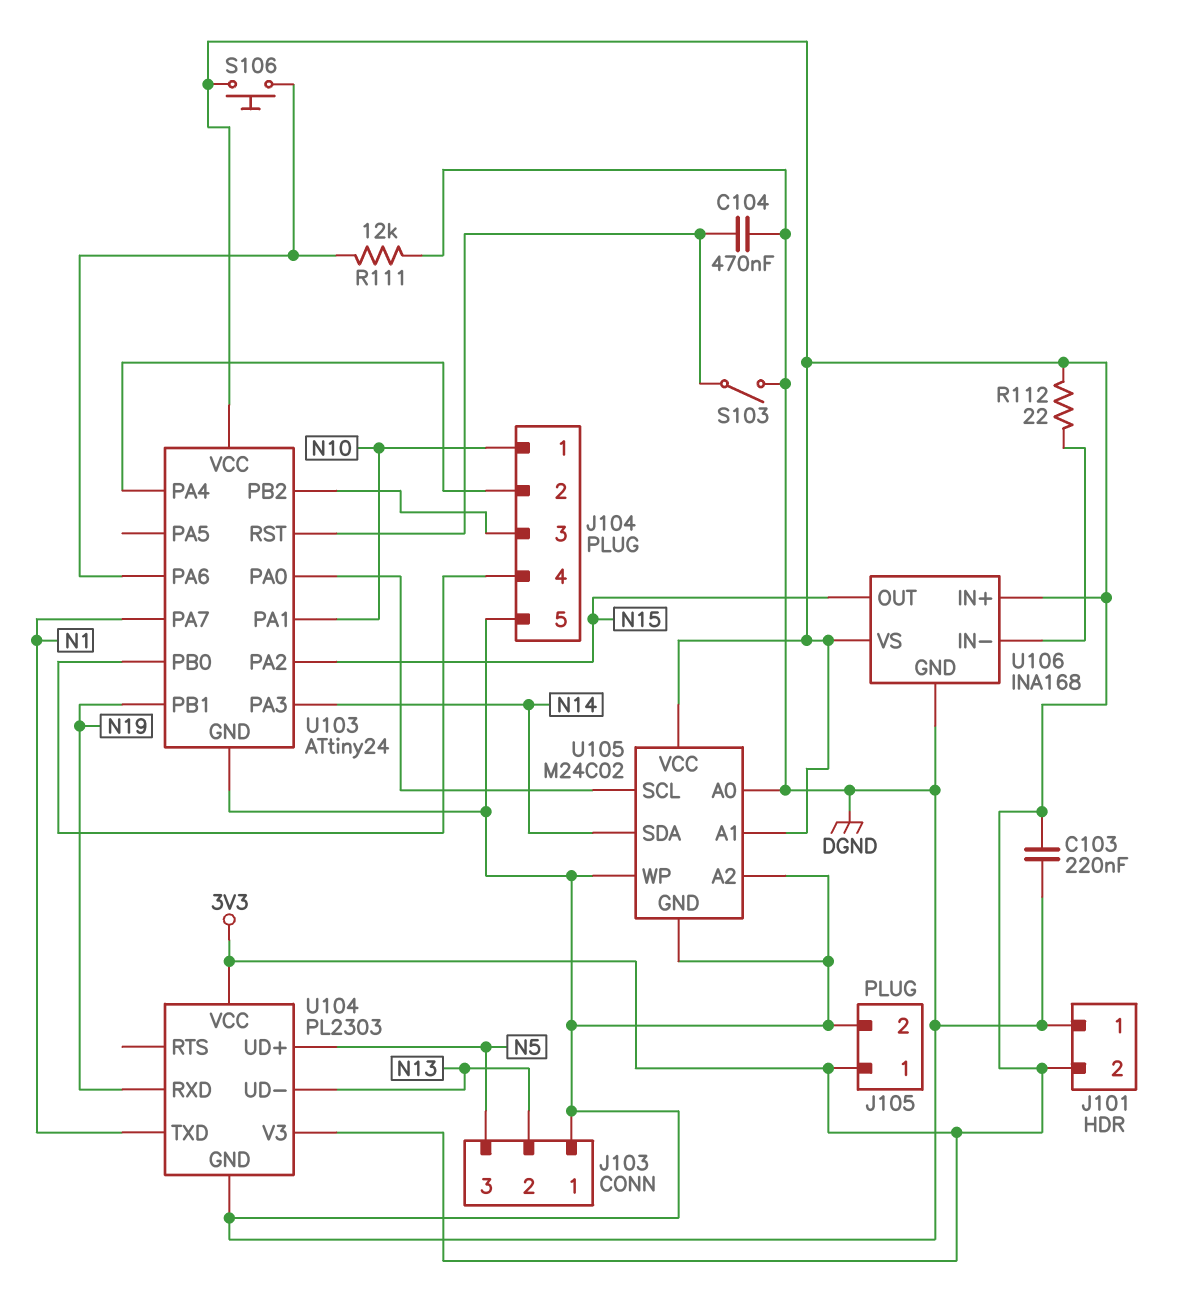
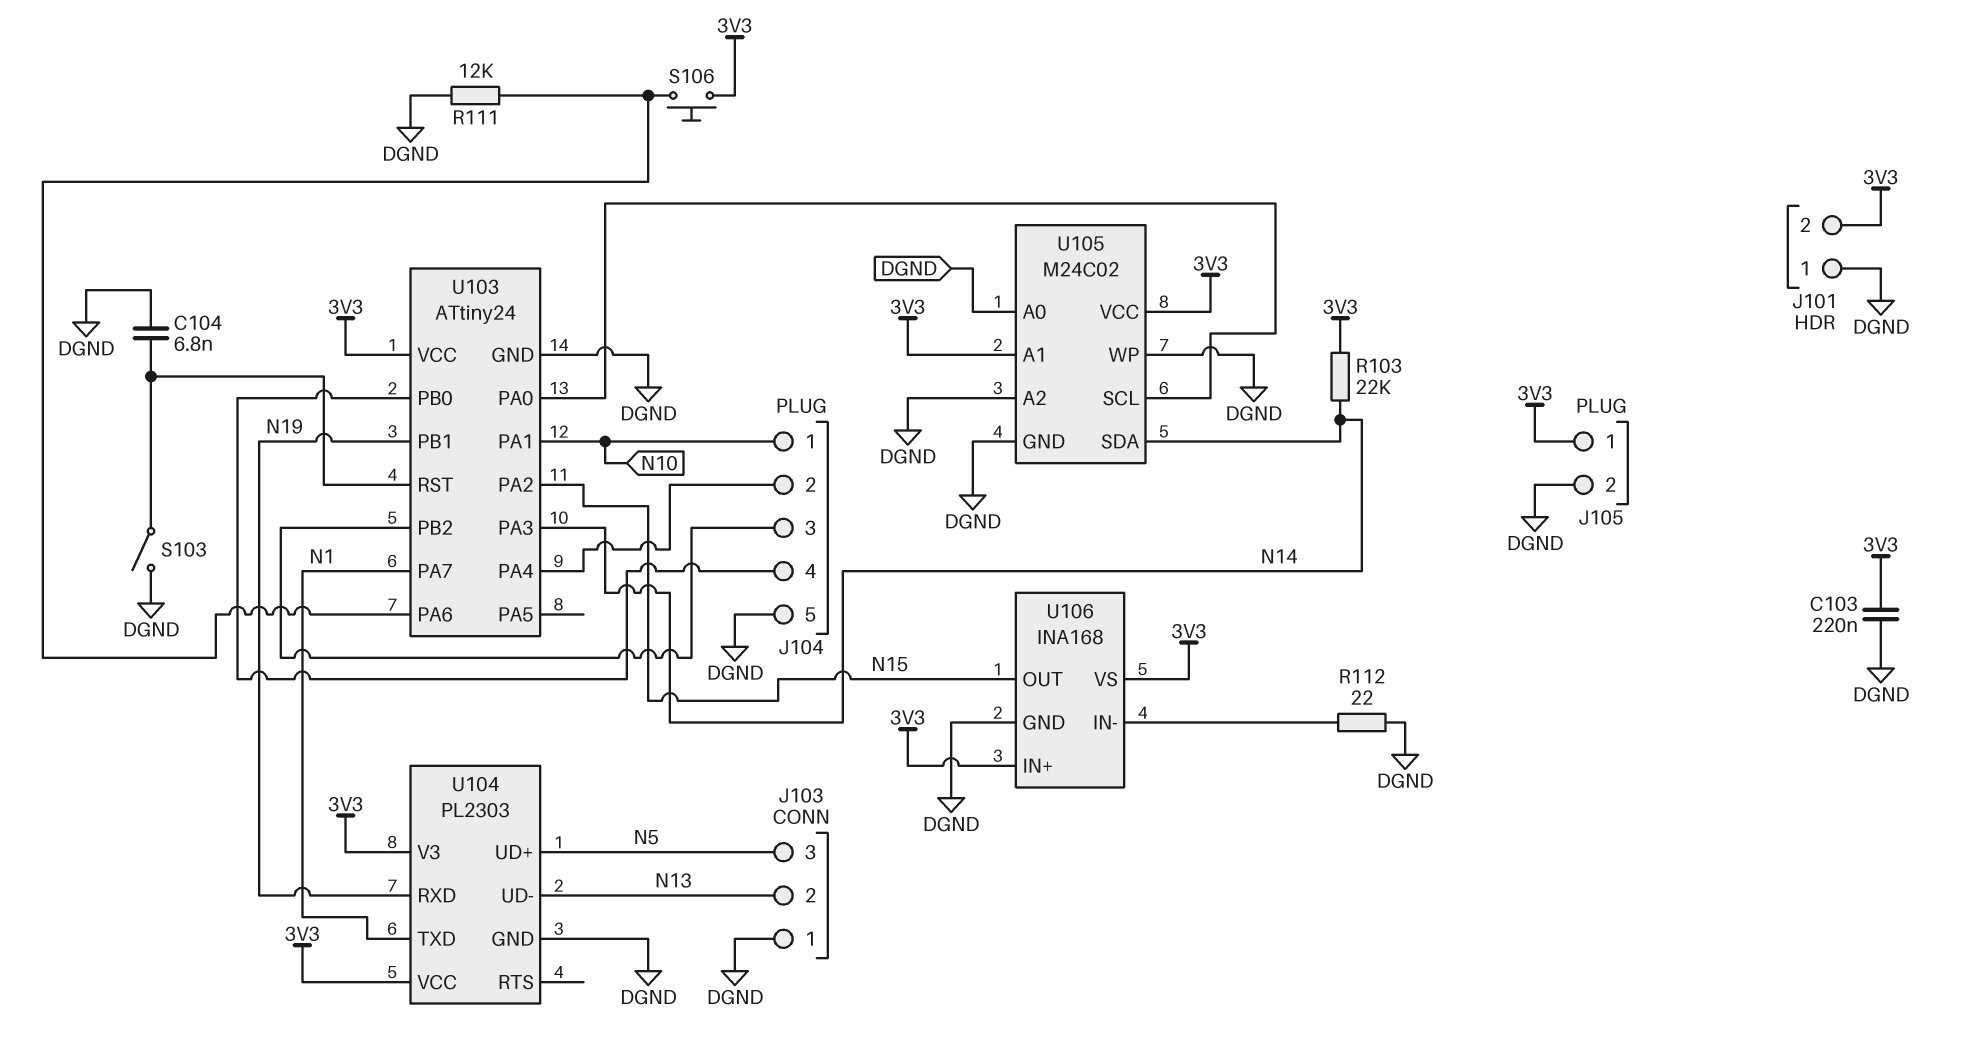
C104: 470nF (DGND, U103/RST) -> 6.8nF (DGND, U103/RST)
R103: none -> 22k (3V3, N14)
R112: 22 (3V3, U106/IN-) -> 22 (DGND, U106/IN-)

